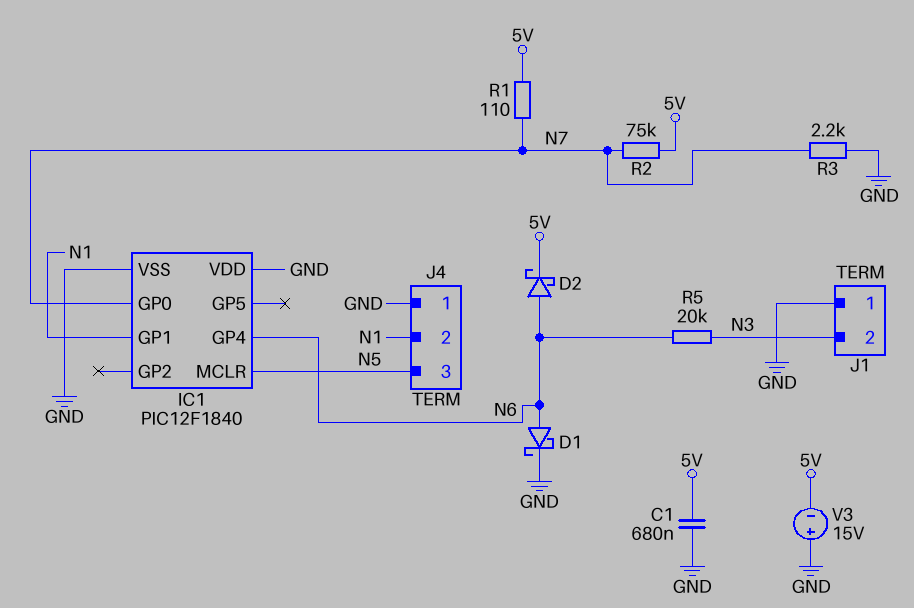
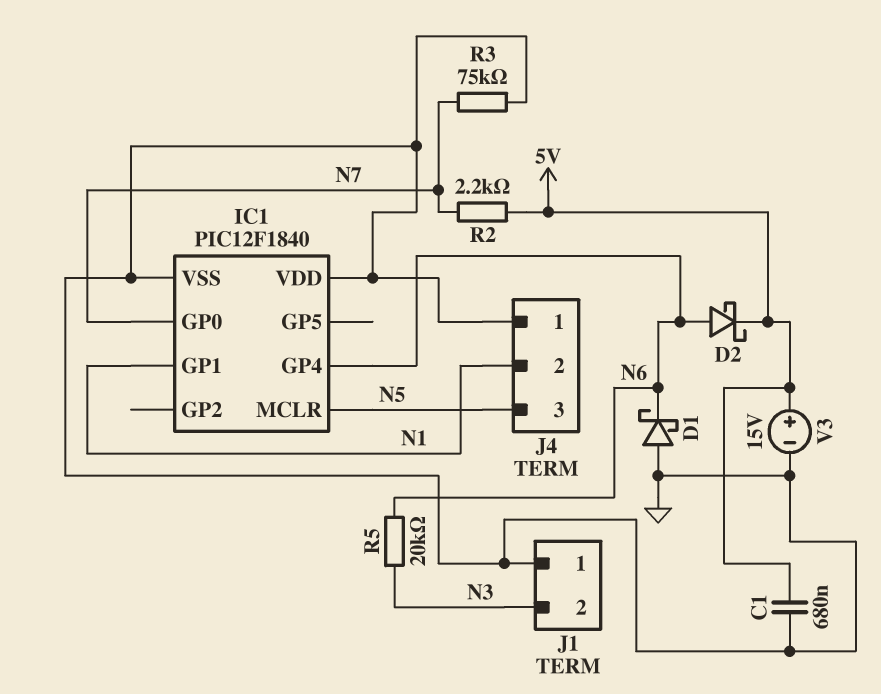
D1: schottky (A N6, K GND) -> schottky (A GND, K N6)
R1: 110 (5V, N7) -> none
R2: 75k (5V, N7) -> 2.2k (5V, N7)
R3: 2.2k (GND, N7) -> 75k (GND, N7)
V3: 15V (plus GND, minus 5V) -> 15V (plus 5V, minus GND)

